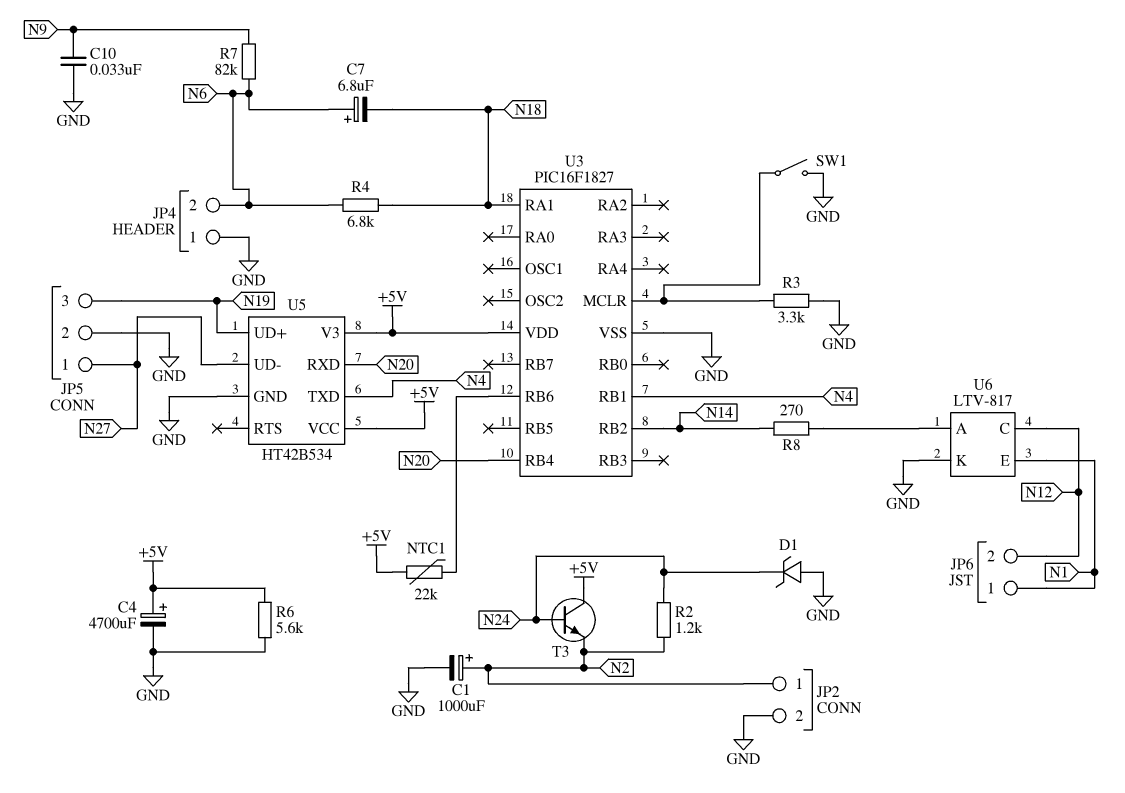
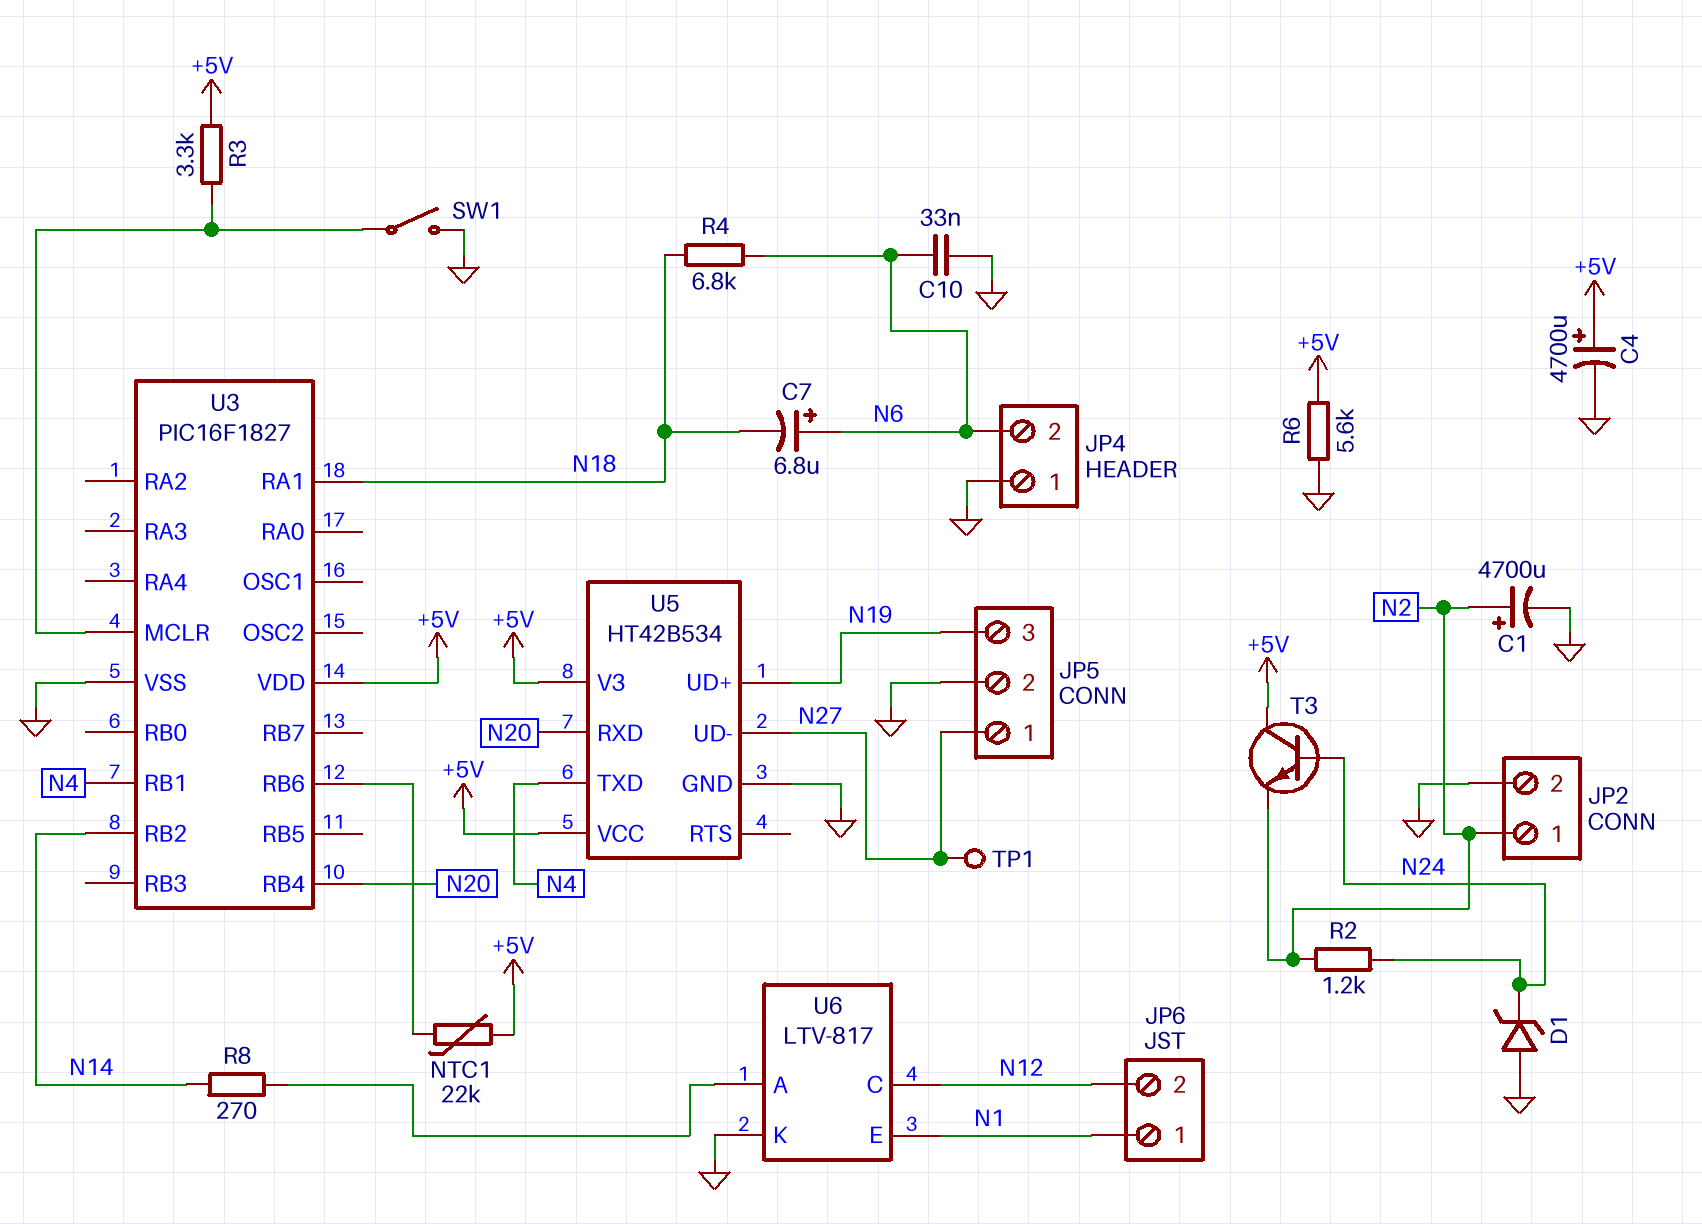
C1: 1000uF (plus N2, minus GND) -> 4700uF (plus N2, minus GND)
C10: 33nF (GND, N9) -> 33nF (GND, N6)
R3: 3.3k (GND, U3/MCLR) -> 3.3k (+5V, U3/MCLR)
R7: 82k (N6, N9) -> none
TP1: none -> test point (N27)

